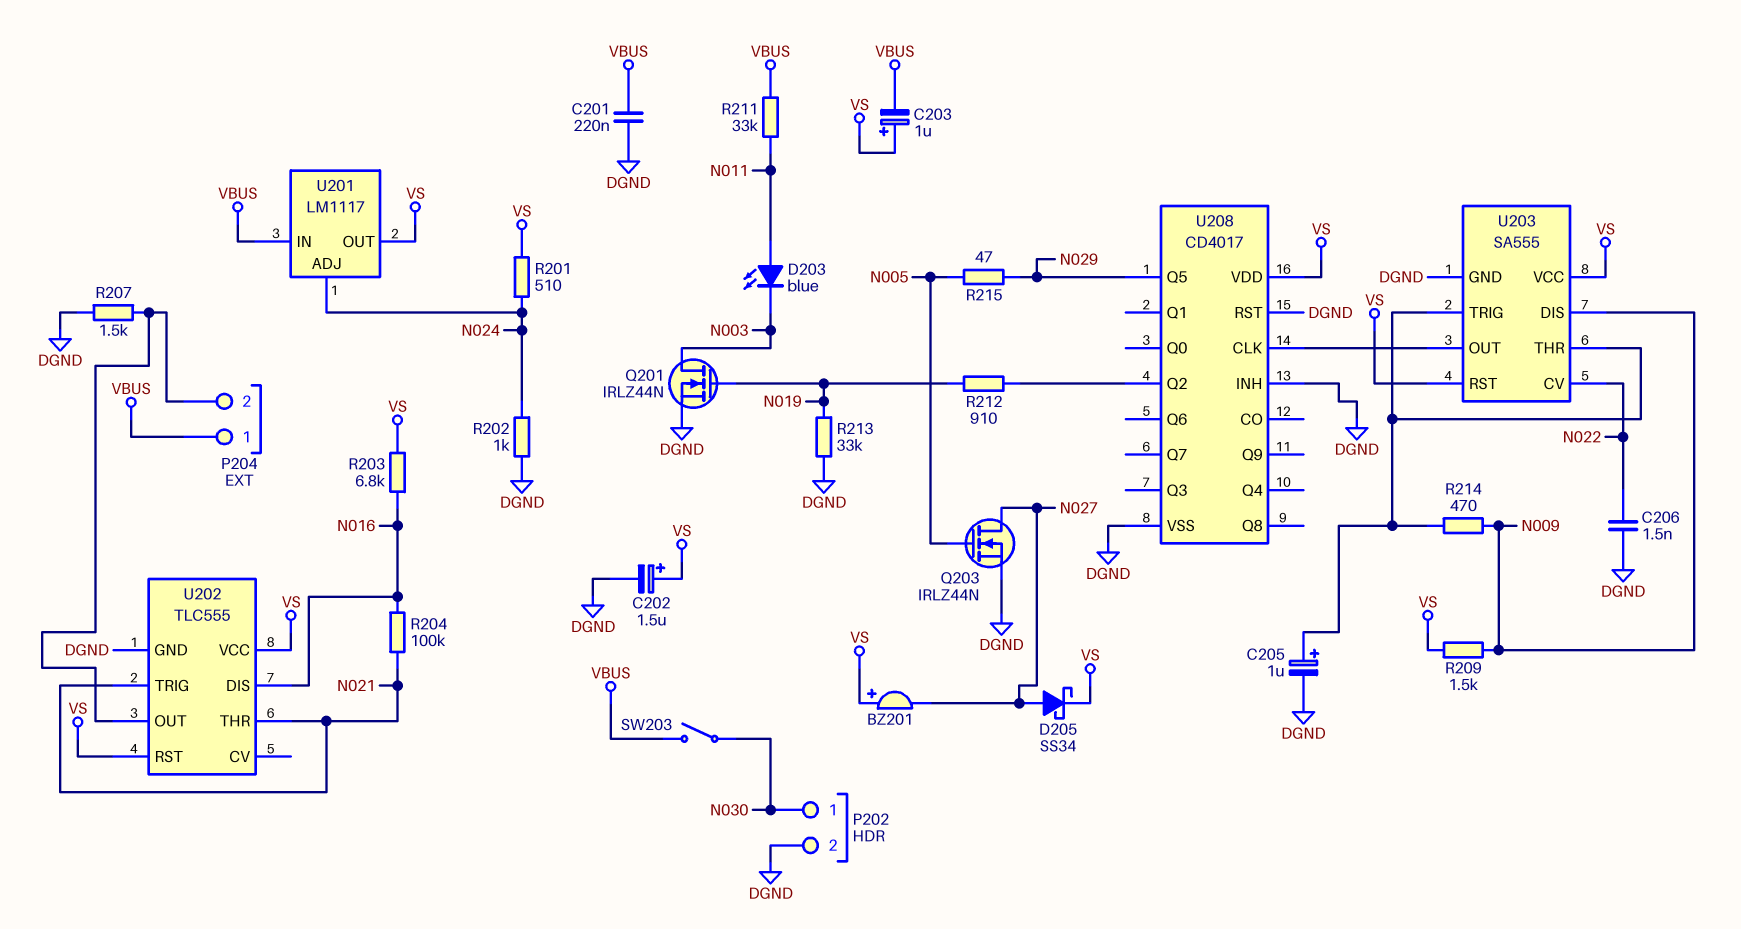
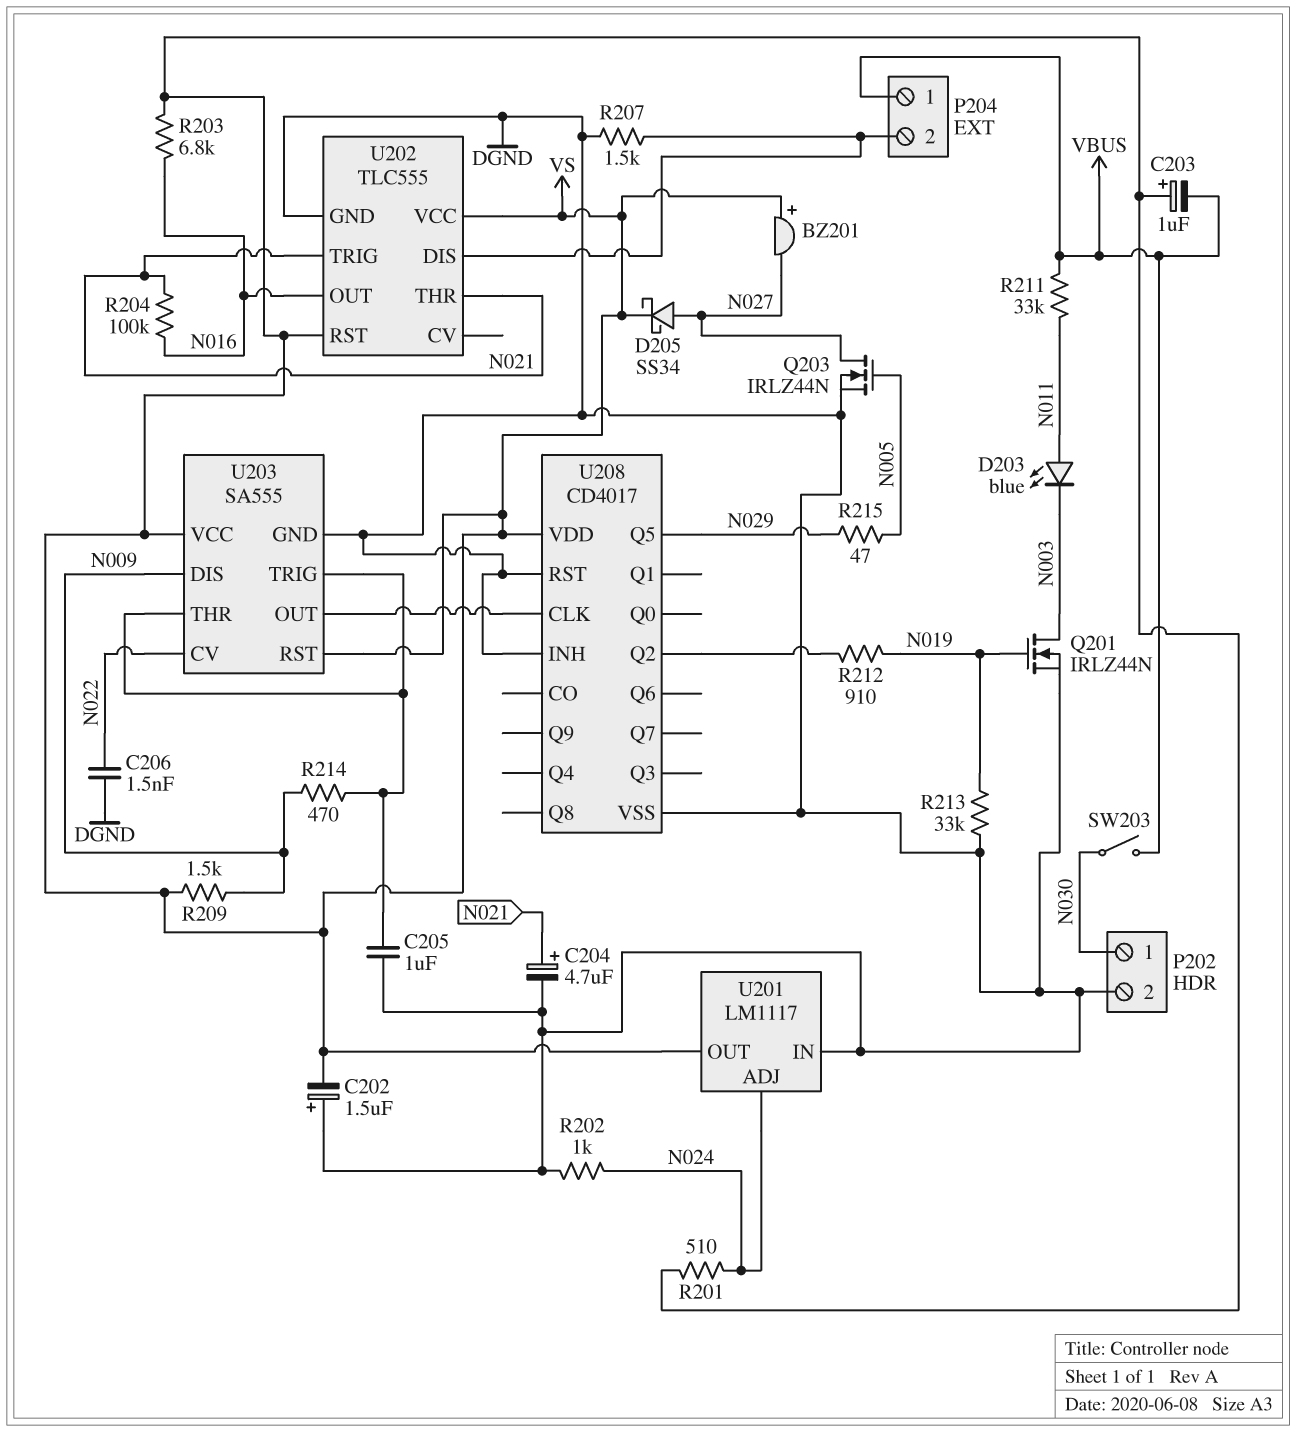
C201: 220nF (DGND, VBUS) -> none
C202: 1.5uF (plus VS, minus DGND) -> 1.5uF (plus DGND, minus VS)
C204: none -> 4.7uF (plus N021, minus DGND)
C205: 1uF (plus U203/THR, minus DGND) -> 1uF (DGND, U203/THR)
U201 pin IN: VBUS -> DGND
U202 pin DIS: N016 -> P204/2
U202 pin OUT: P204/2 -> N016

